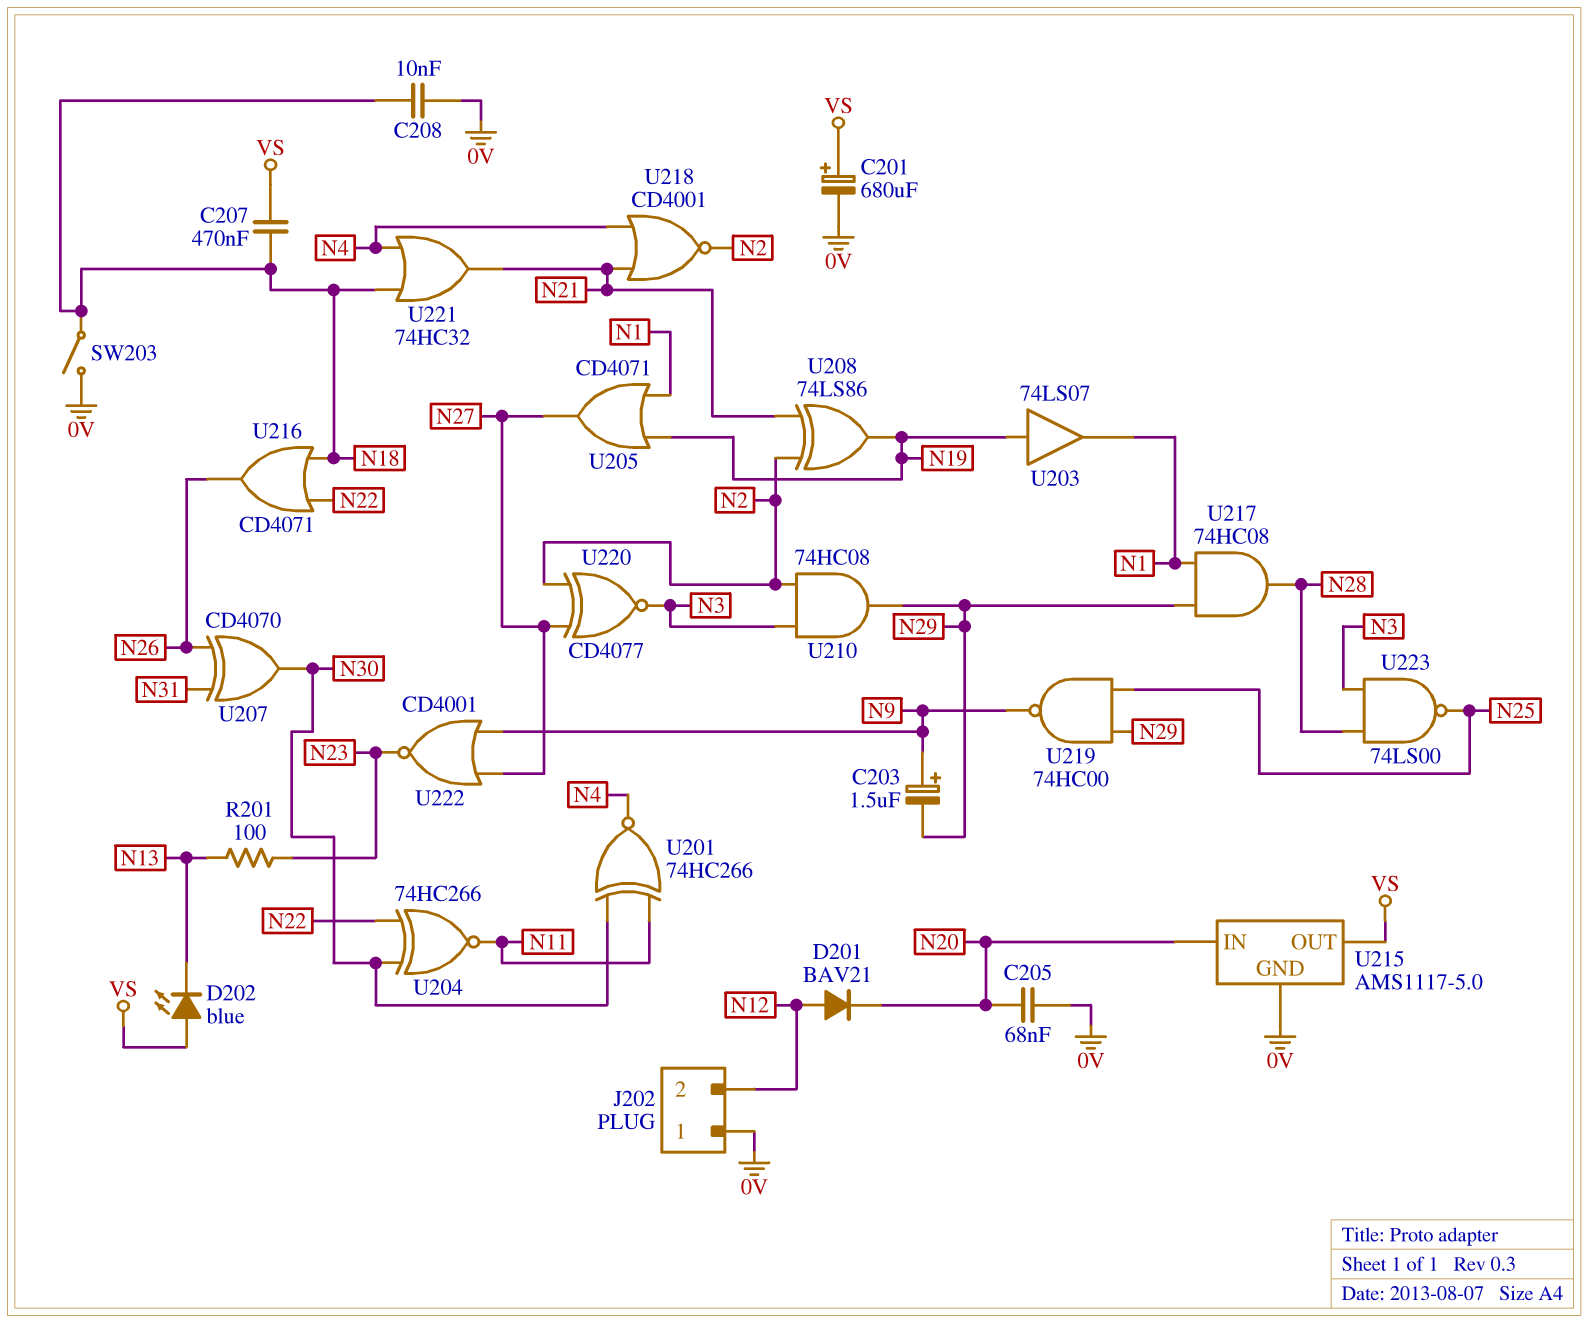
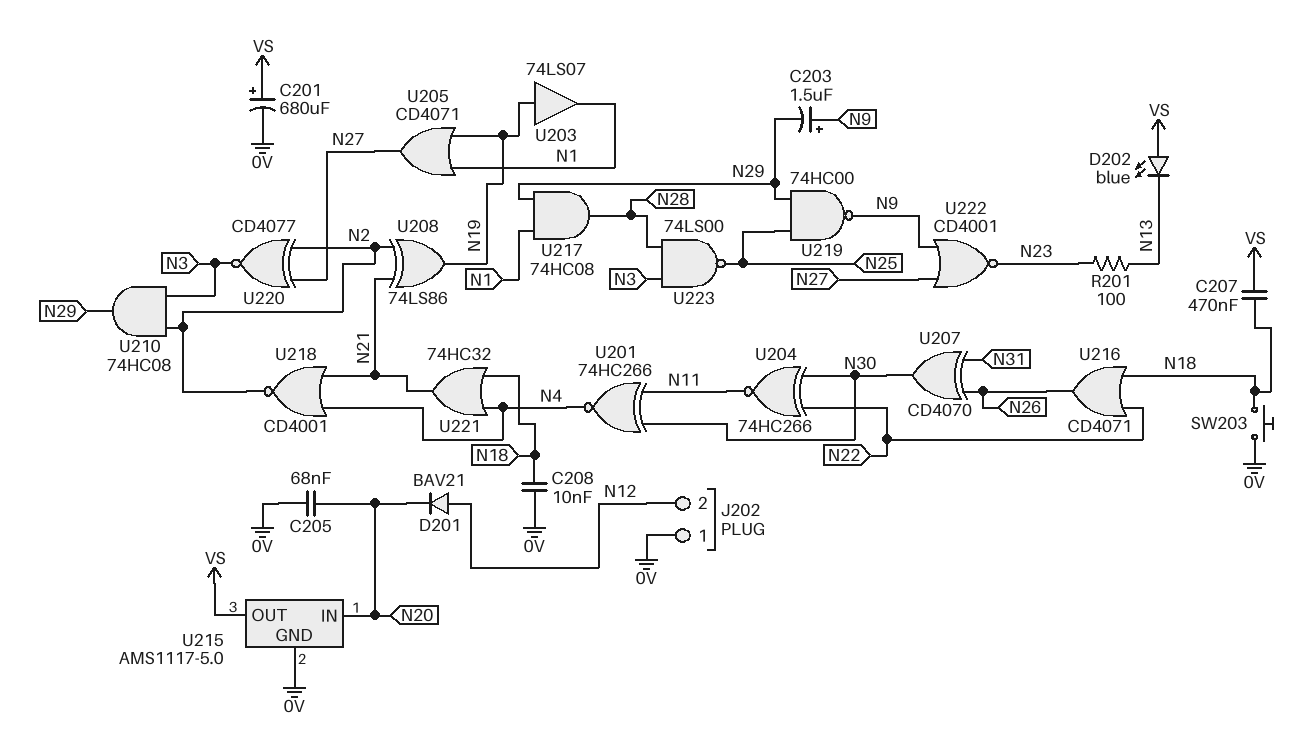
SW203: switch (0V, N18) -> button (0V, N18)

